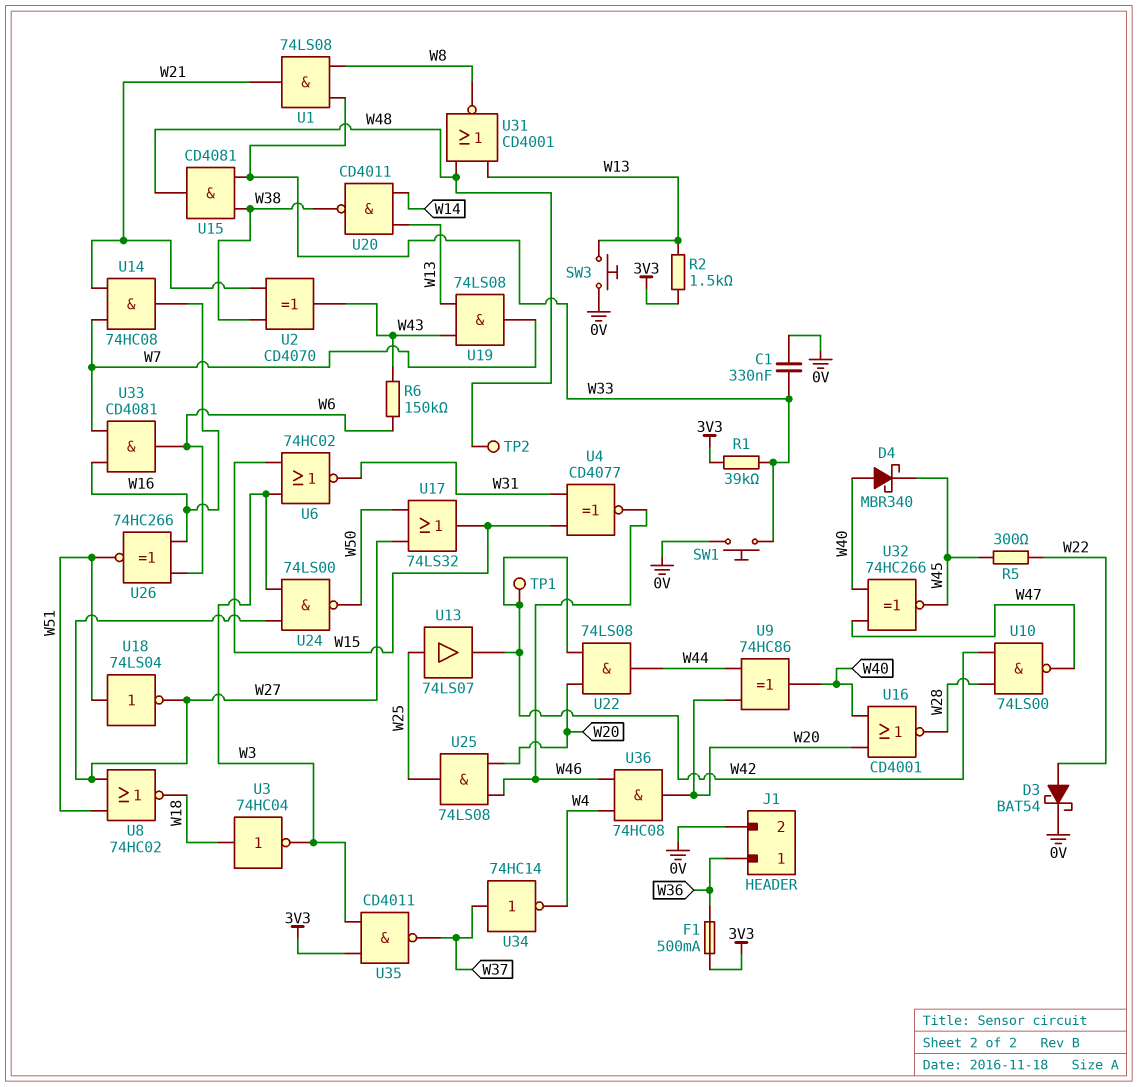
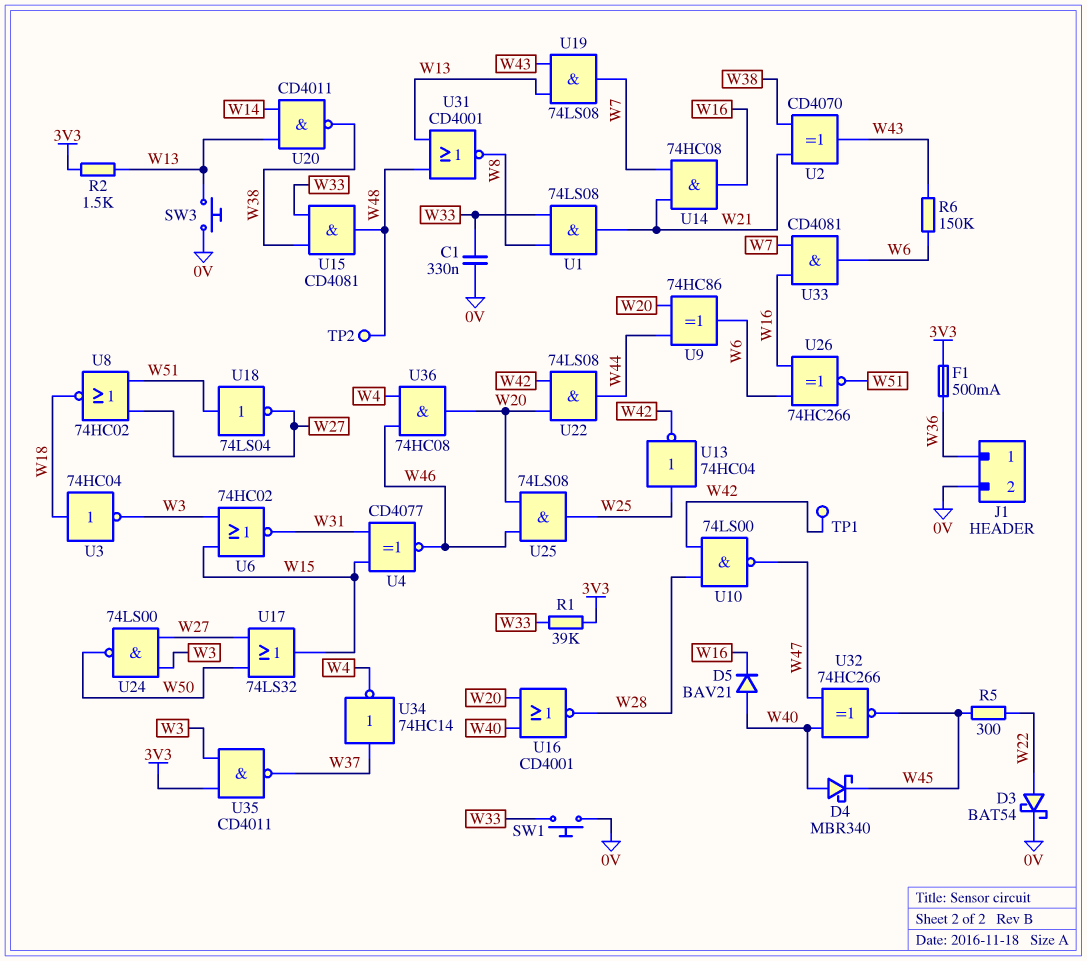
D5: none -> diode BAV21 (A W40, K W16)
U9: XOR 74HC86 (in W20, in W44, out W40) -> XOR 74HC86 (in W20, in W44, out W6)
U13: buffer 74LS07 (in W25, out W42) -> NOT 74HC04 (in W25, out W42)

